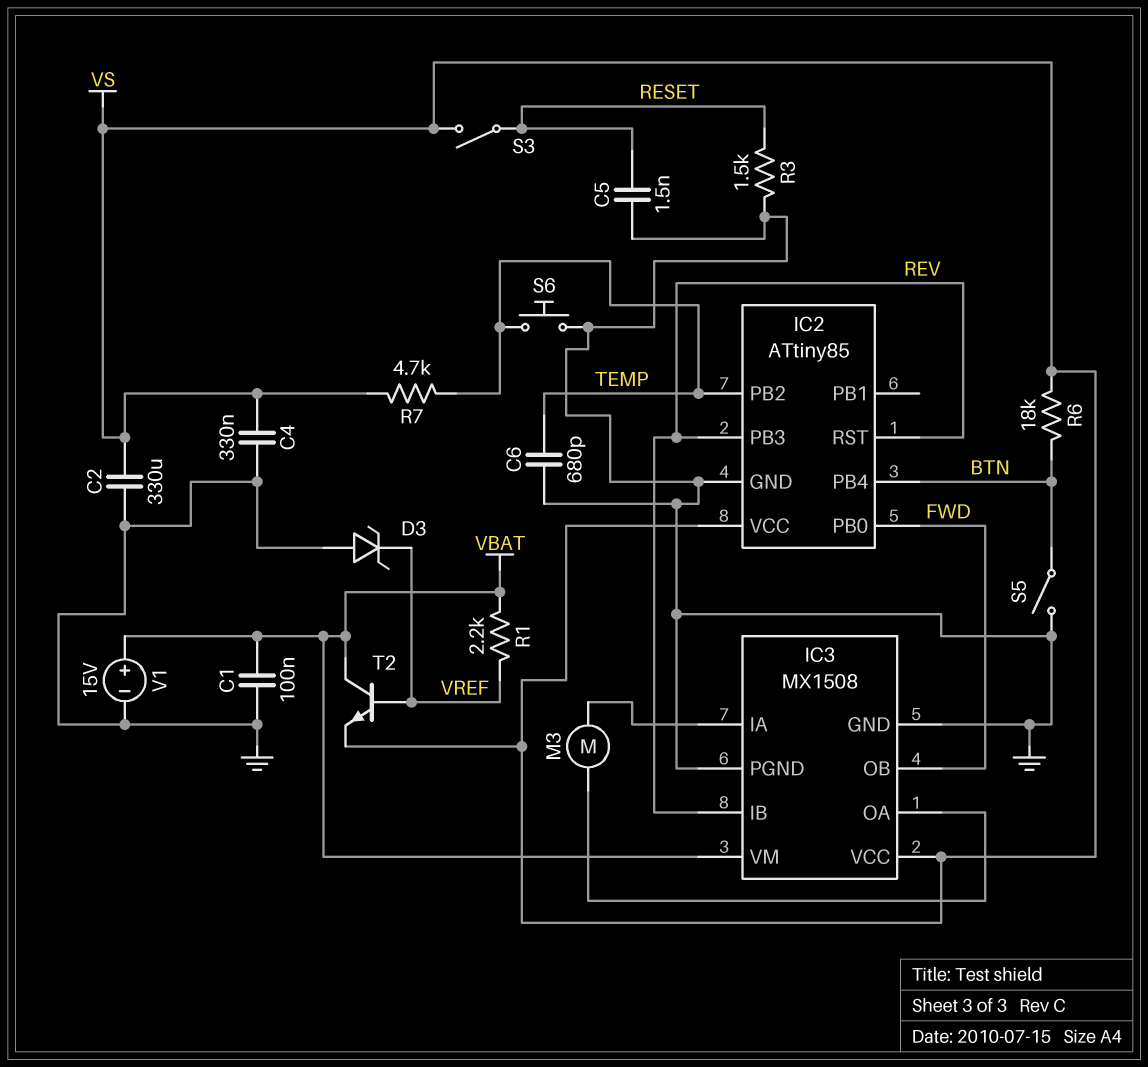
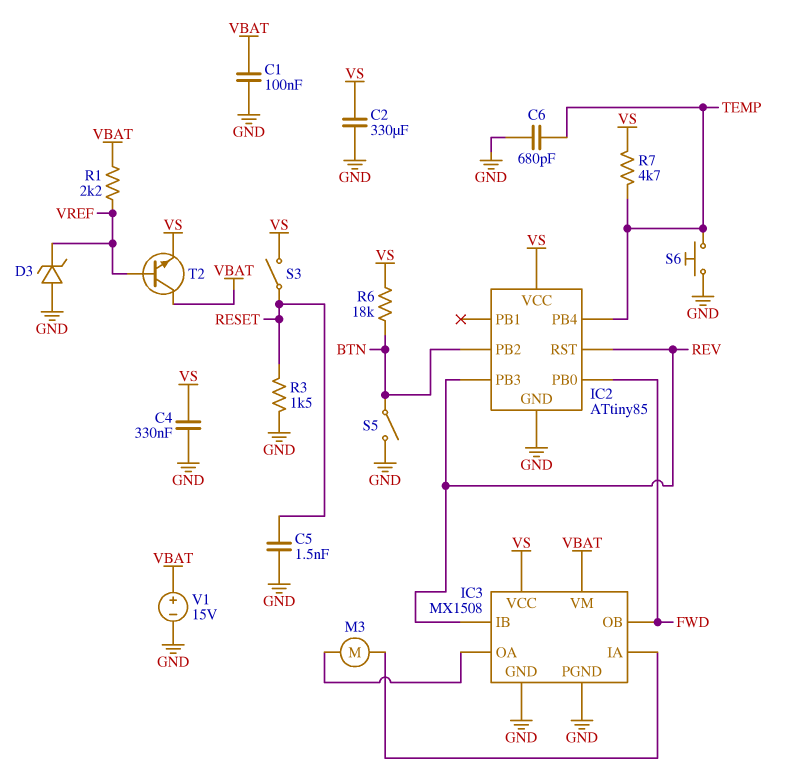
IC2 pin PB2: TEMP -> BTN
IC2 pin PB4: BTN -> TEMP

